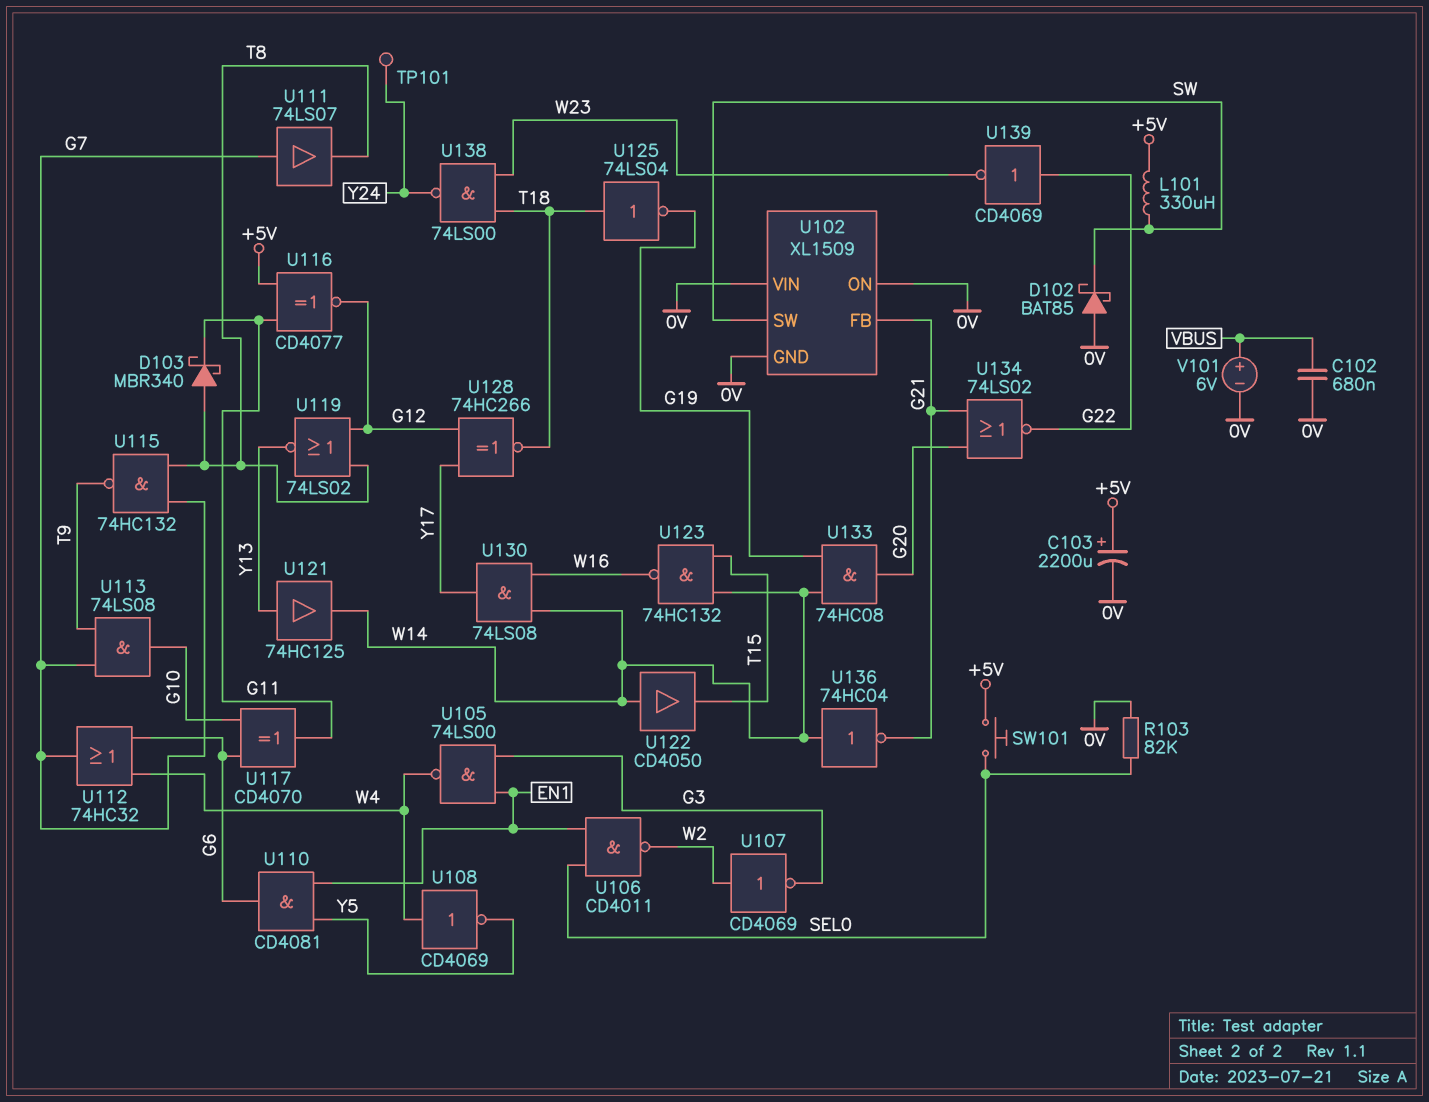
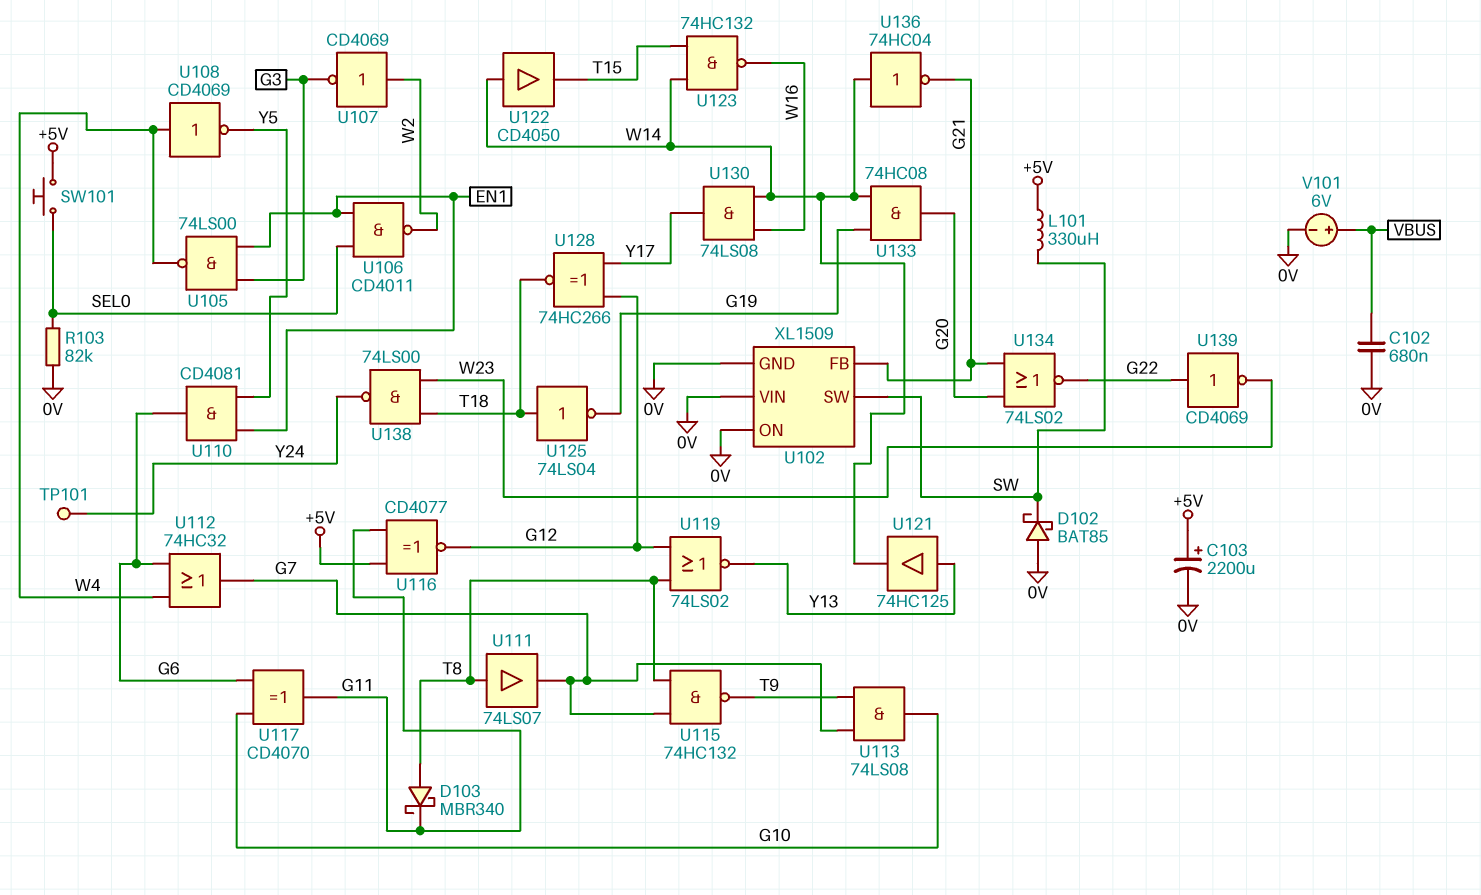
U111: buffer 74LS07 (in G7, out T8) -> buffer 74LS07 (in T8, out G7)

